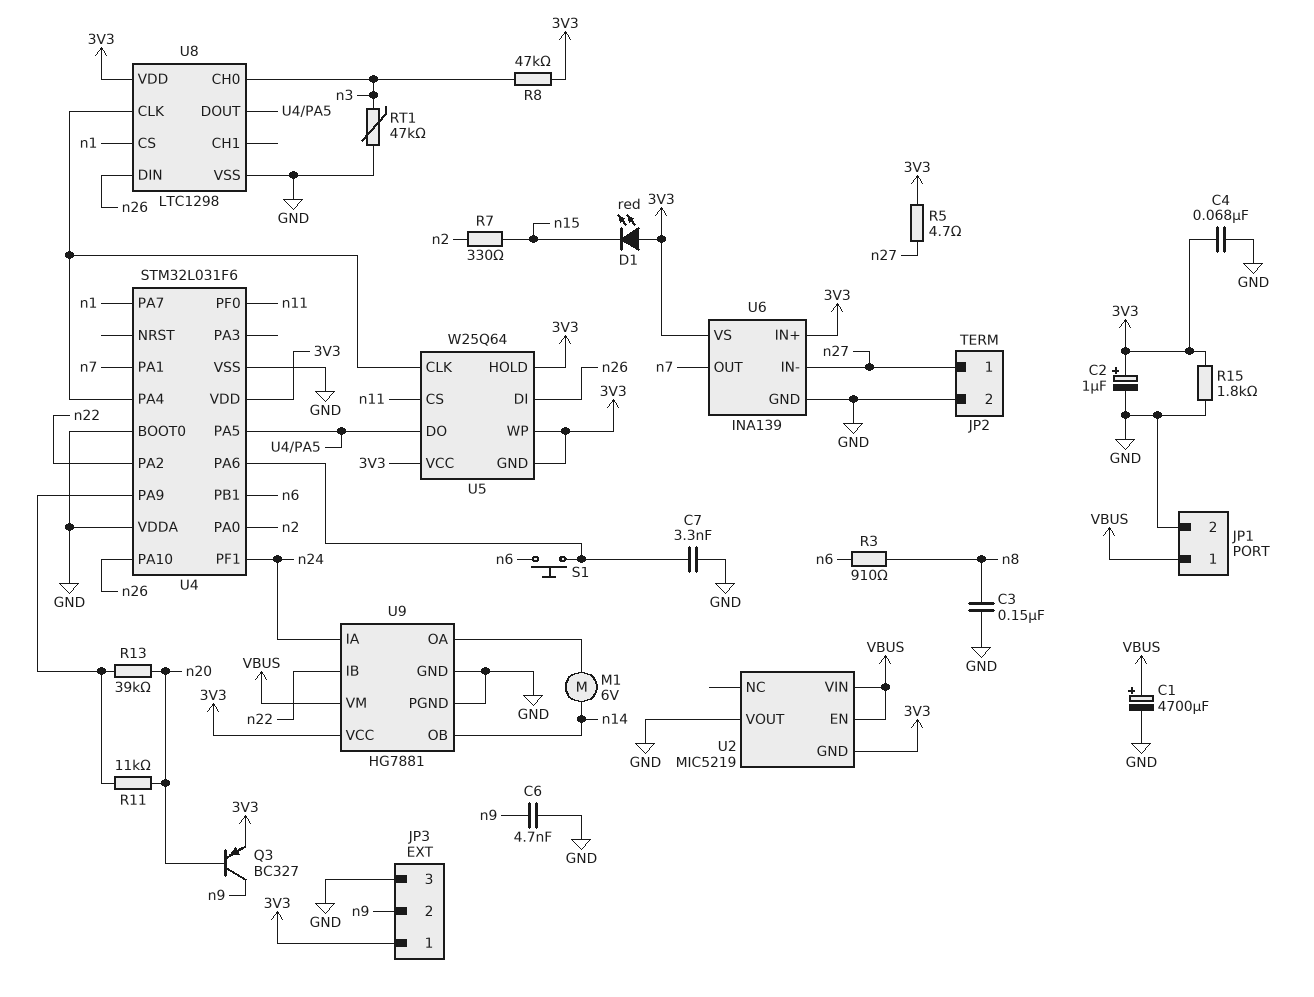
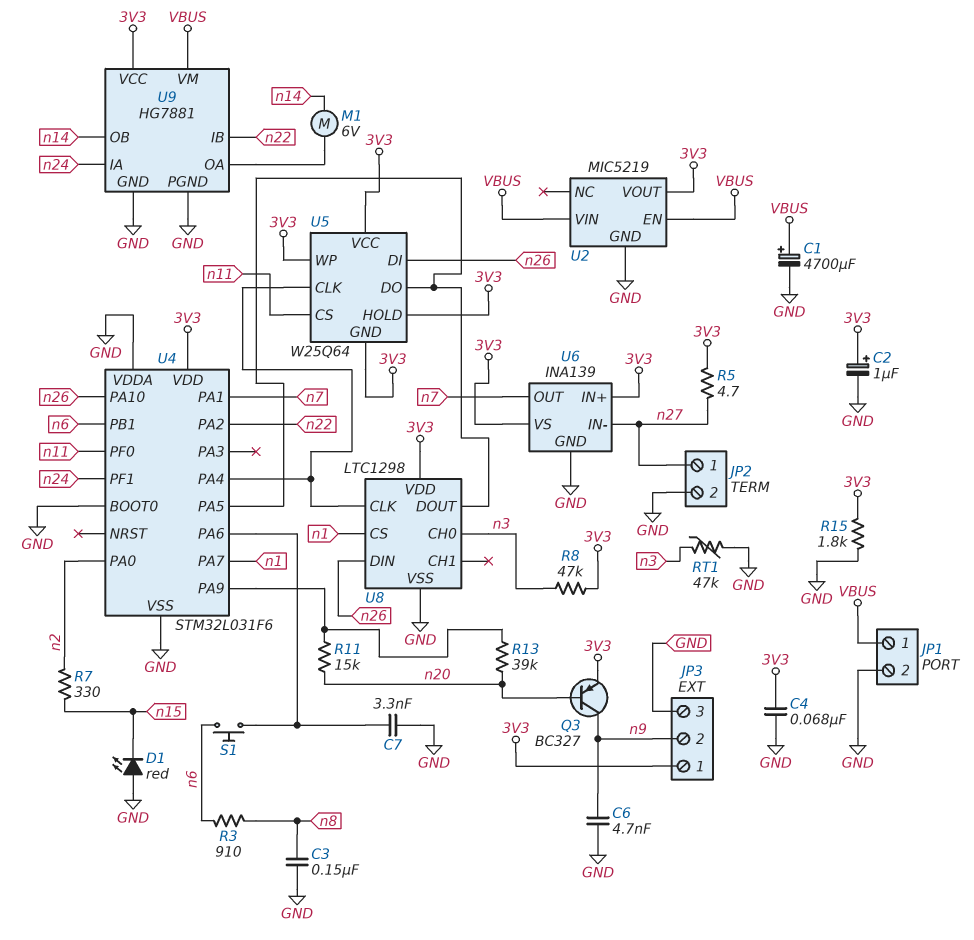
D1: LED red (A 3V3, K n15) -> LED red (A GND, K n15)
R11: 11k (U4/PA9, n20) -> 15k (U4/PA9, n20)
U2 pin GND: 3V3 -> GND
U2 pin VOUT: GND -> 3V3

